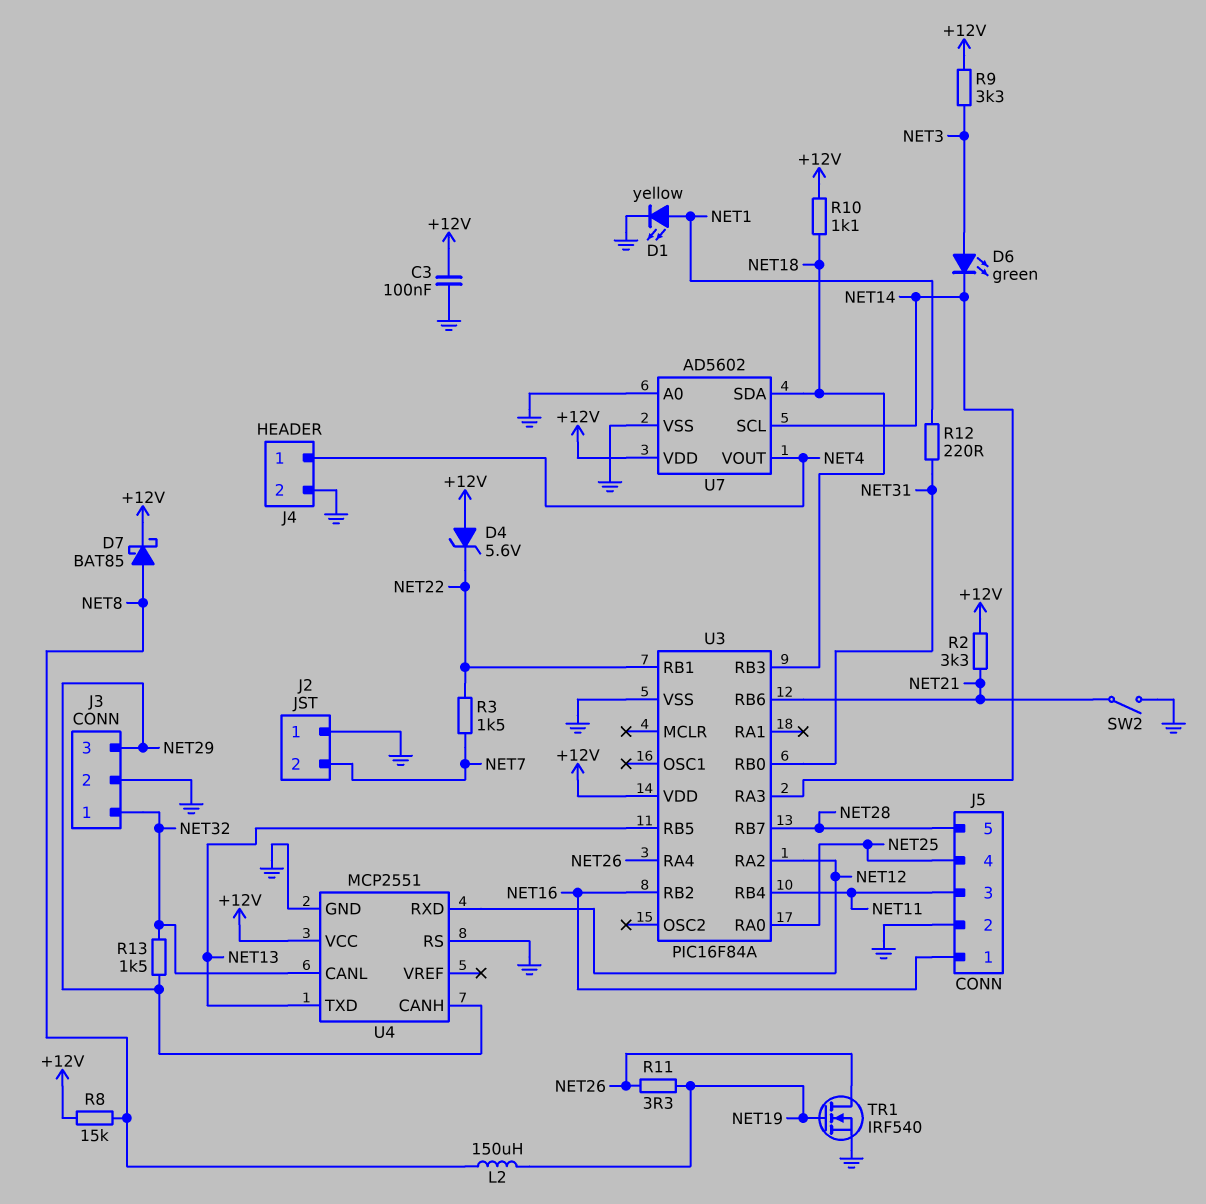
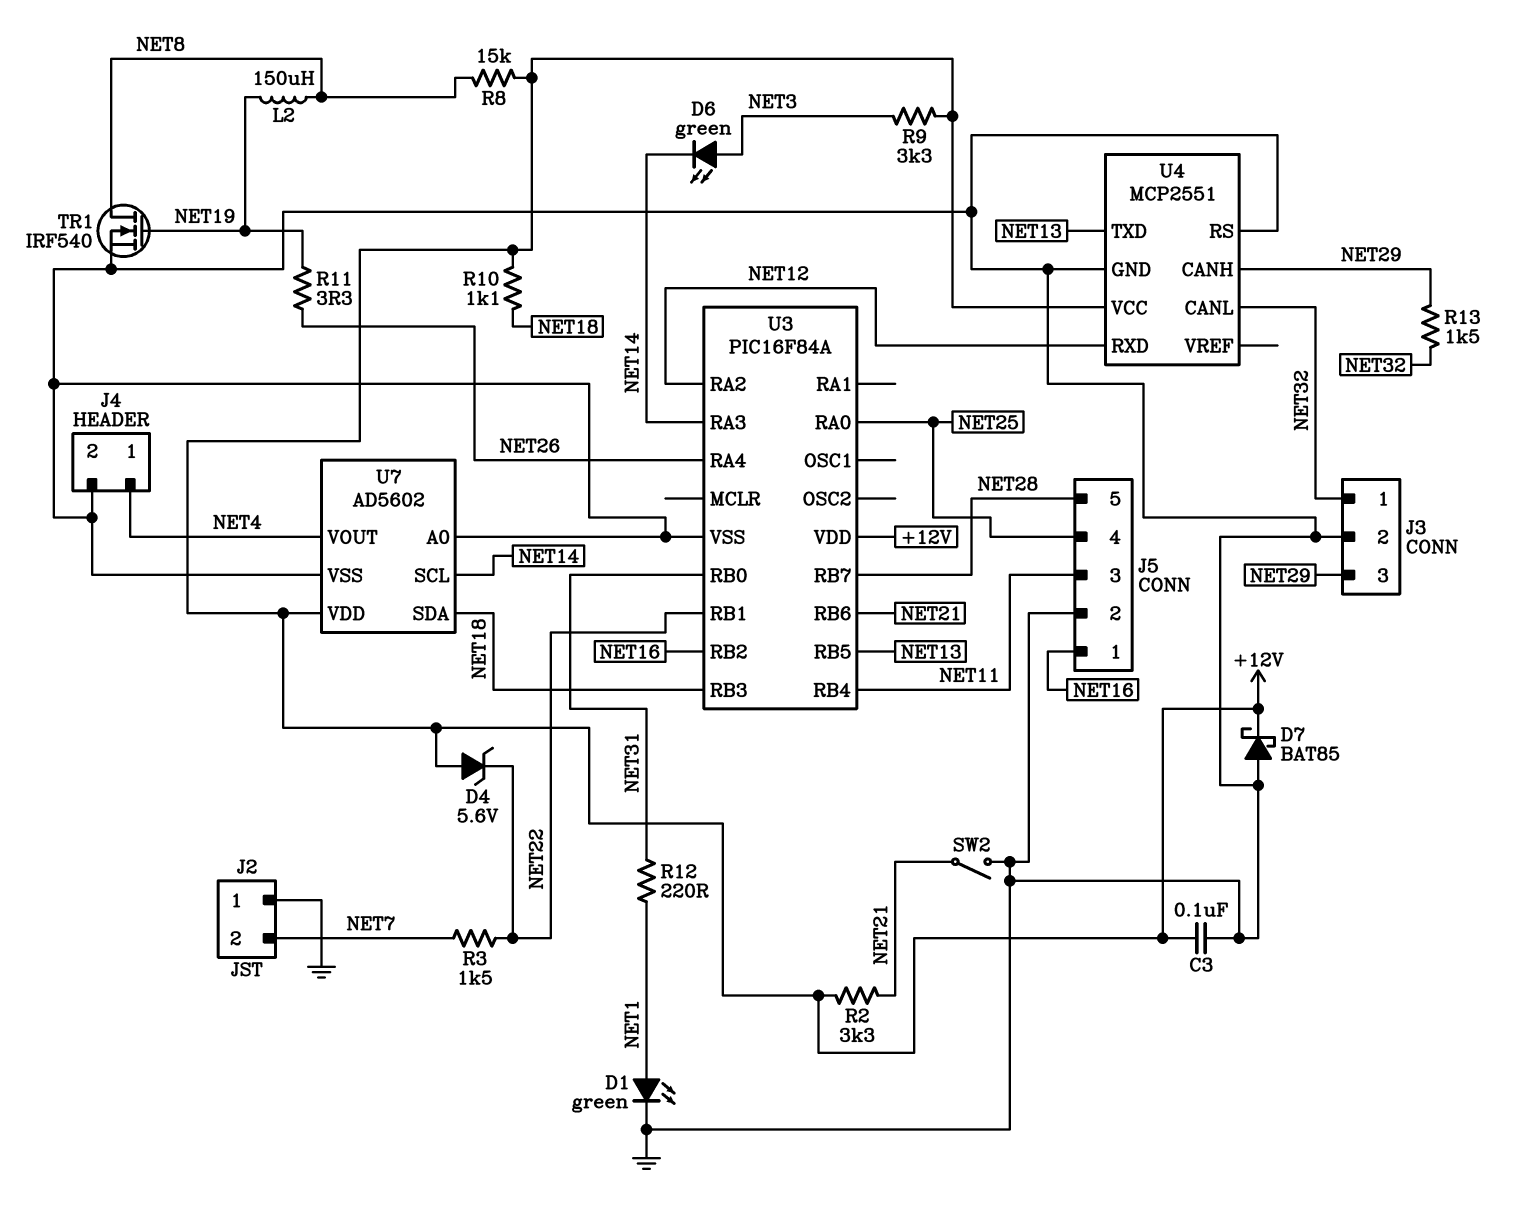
D1: LED yellow (A NET1, K GND) -> LED green (A NET1, K GND)
D7: schottky BAT85 (A NET8, K +12V) -> schottky BAT85 (A GND, K +12V)
TR1: NMOS IRF540 (G NET19, D NET26, S GND) -> NMOS IRF540 (G NET19, D NET8, S GND)

